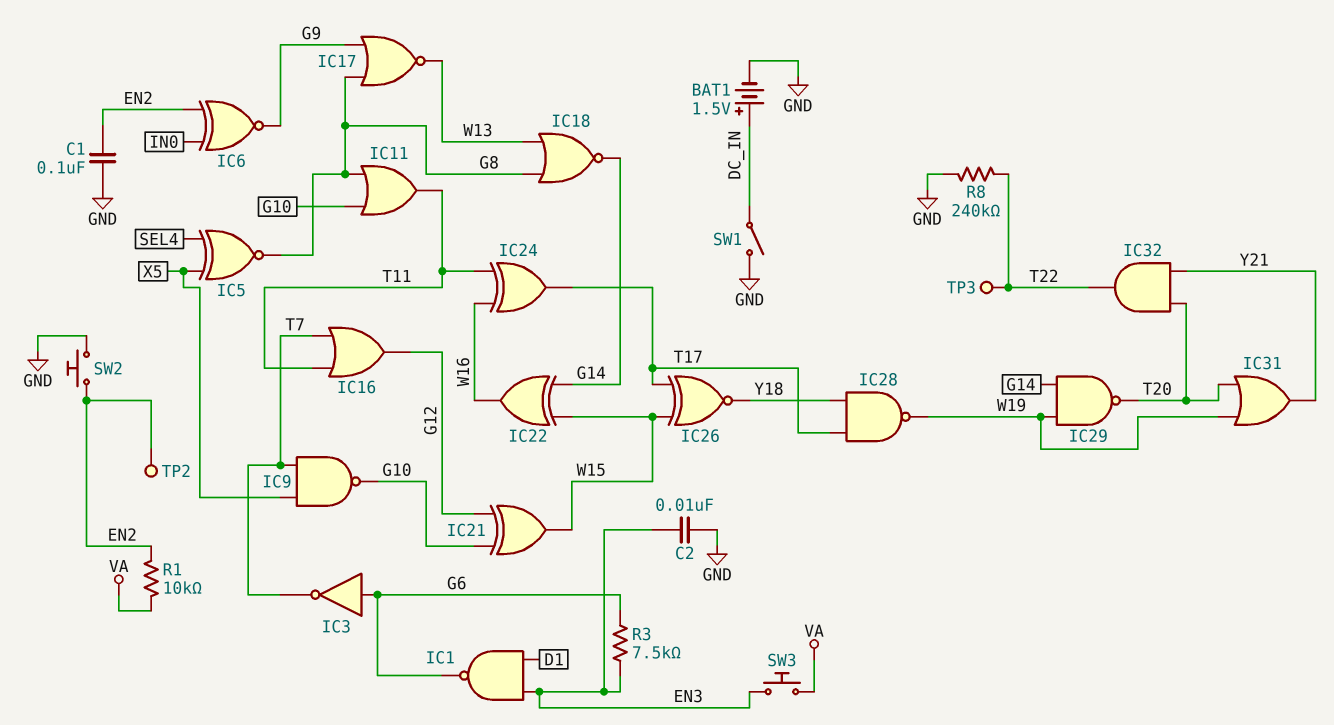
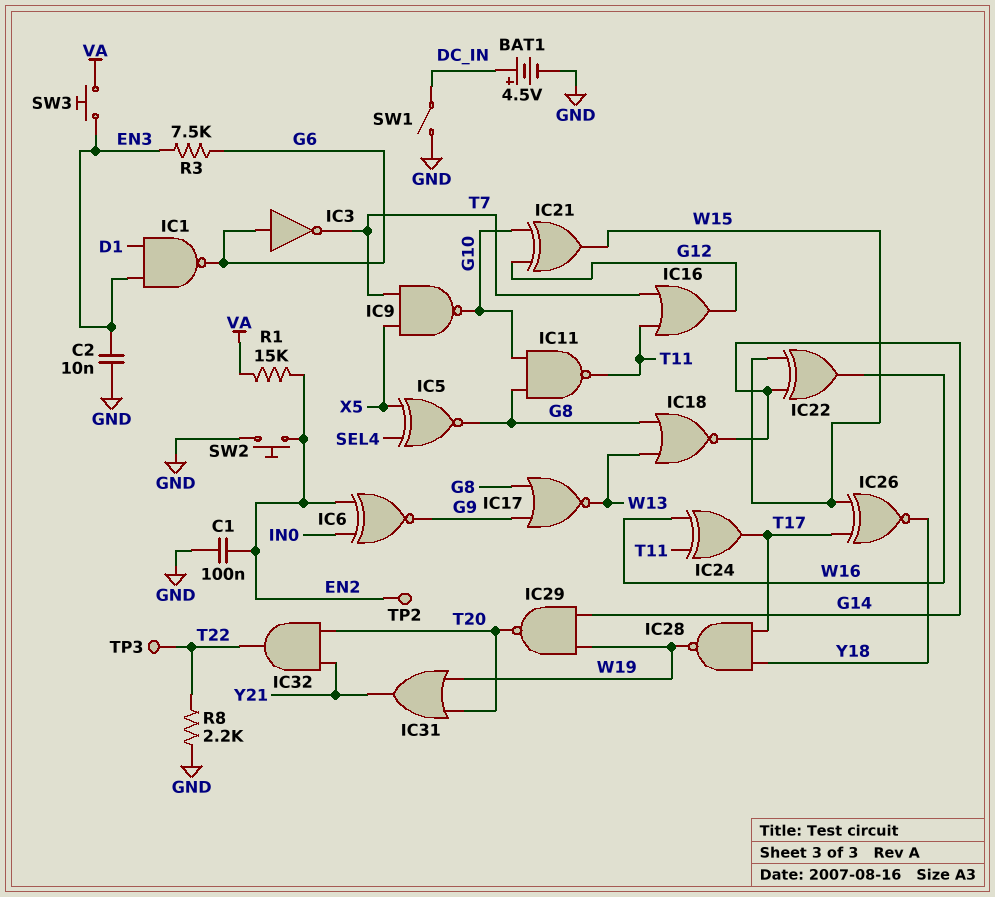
BAT1: 1.5V (plus DC_IN, minus GND) -> 4.5V (plus DC_IN, minus GND)
IC11: OR (in G8, in G10, out T11) -> NAND (in G8, in G10, out T11)
R1: 10k (EN2, VA) -> 15k (EN2, VA)
R8: 240k (GND, T22) -> 2.2k (GND, T22)

